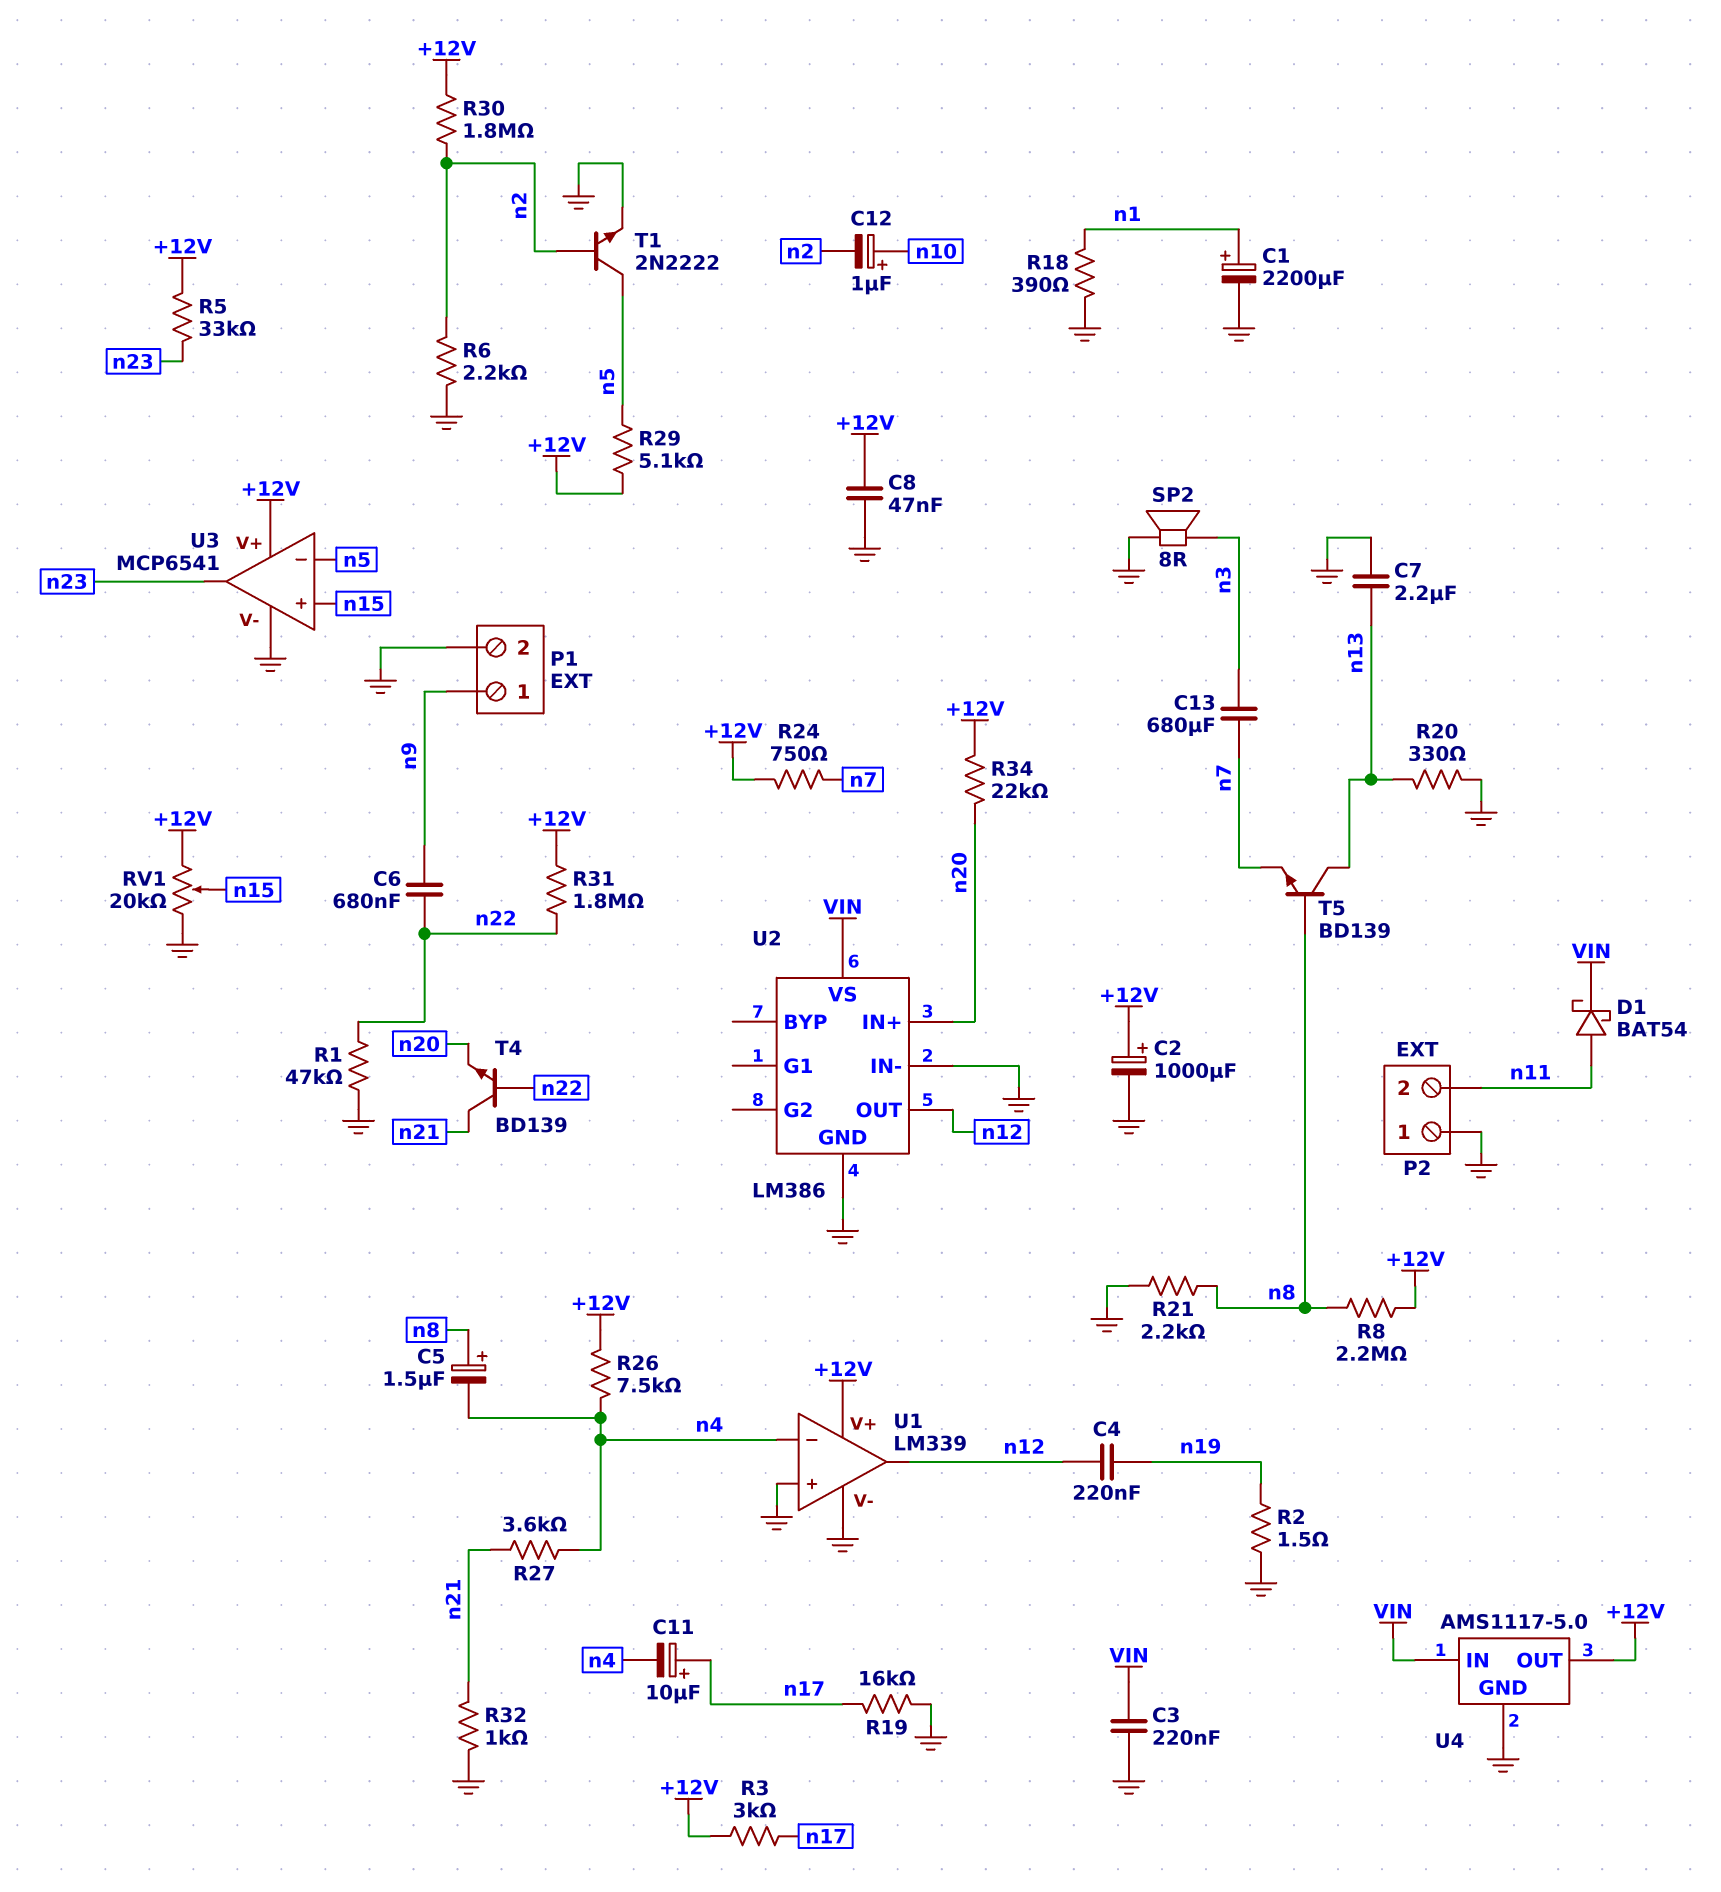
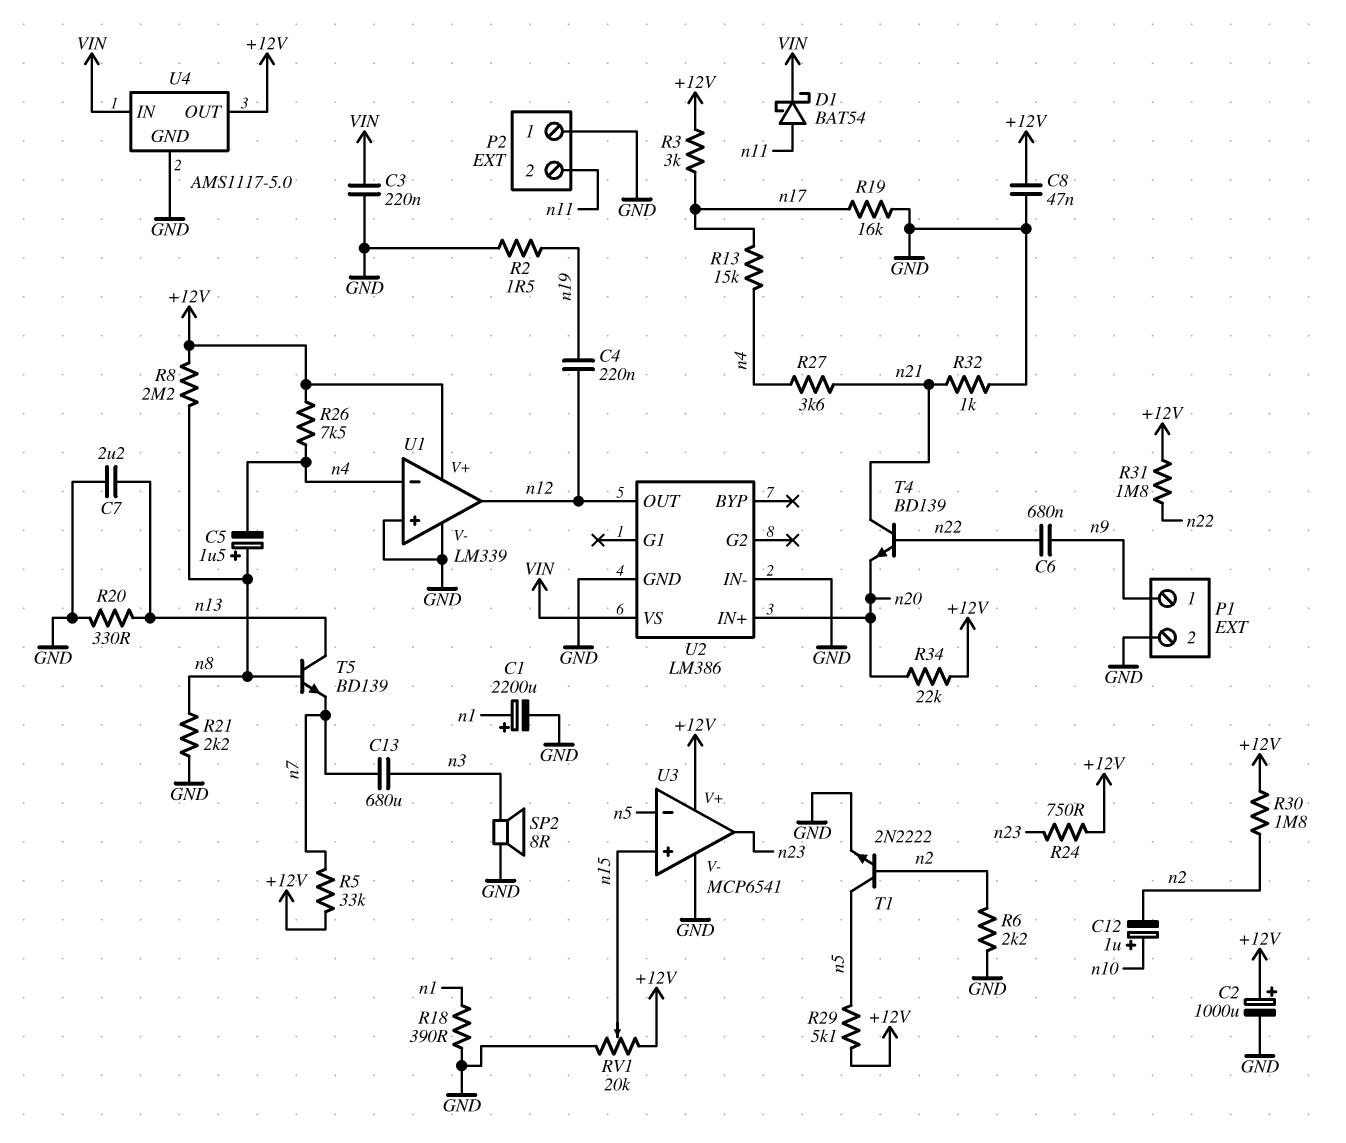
C11: 10uF (plus n17, minus n4) -> none
R1: 47k (GND, n22) -> none
R5: 33k (+12V, n23) -> 33k (+12V, n7)
R13: none -> 15k (n4, n17)
R24: 750 (+12V, n7) -> 750 (+12V, n23)

